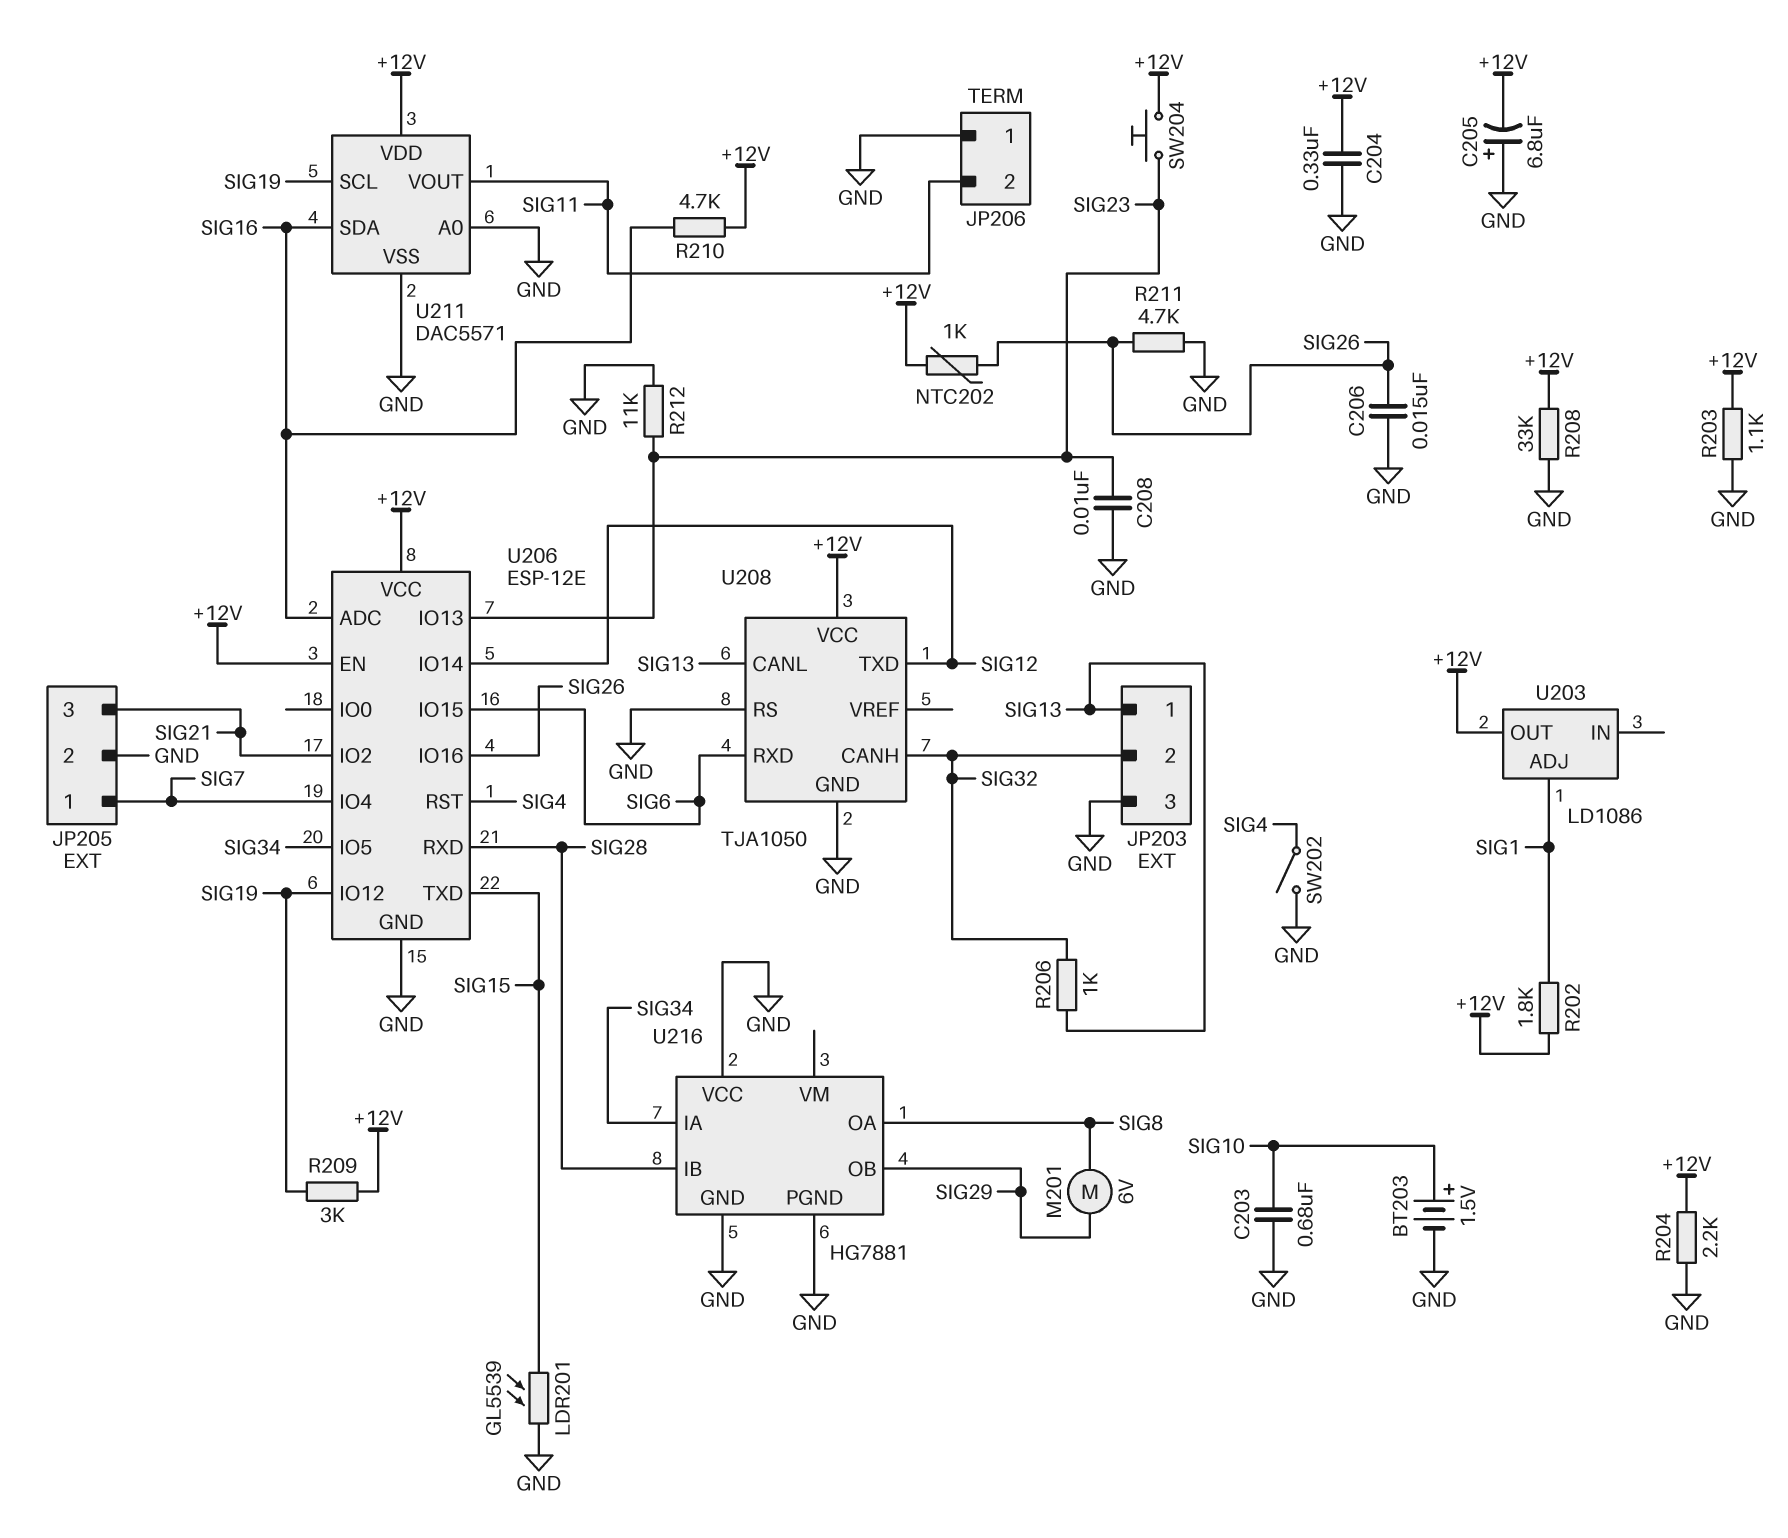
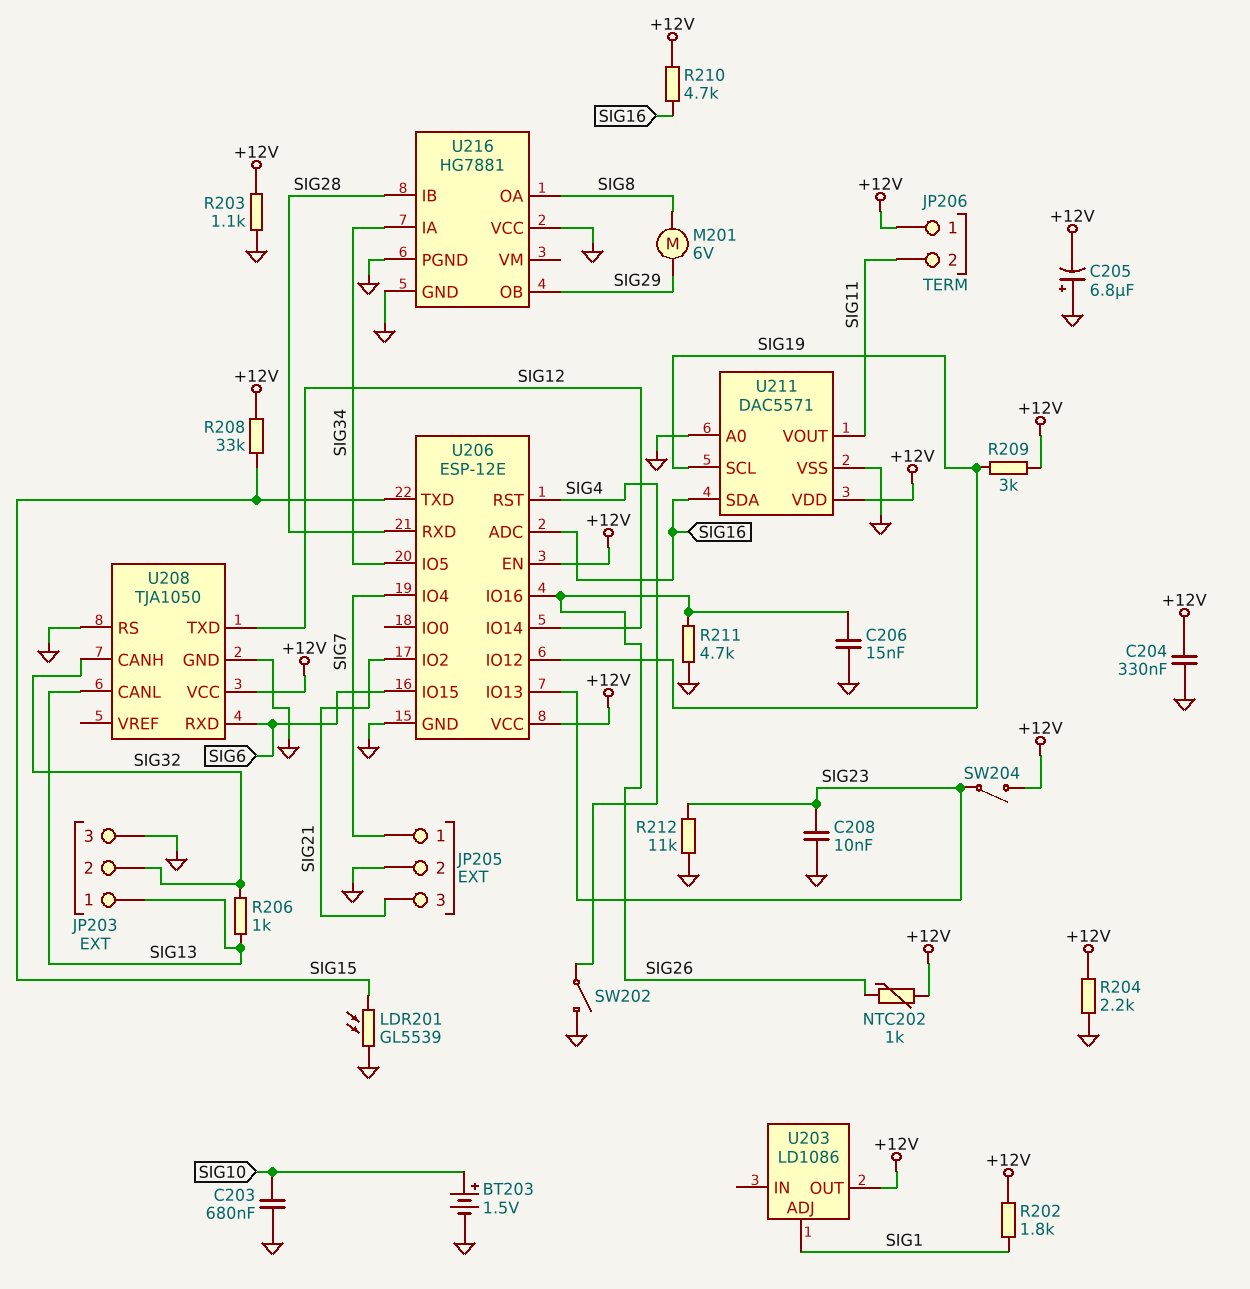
JP206 pin 1: GND -> +12V
R208: 33k (+12V, GND) -> 33k (+12V, SIG15)
SW204: button (+12V, SIG23) -> switch (+12V, SIG23)

